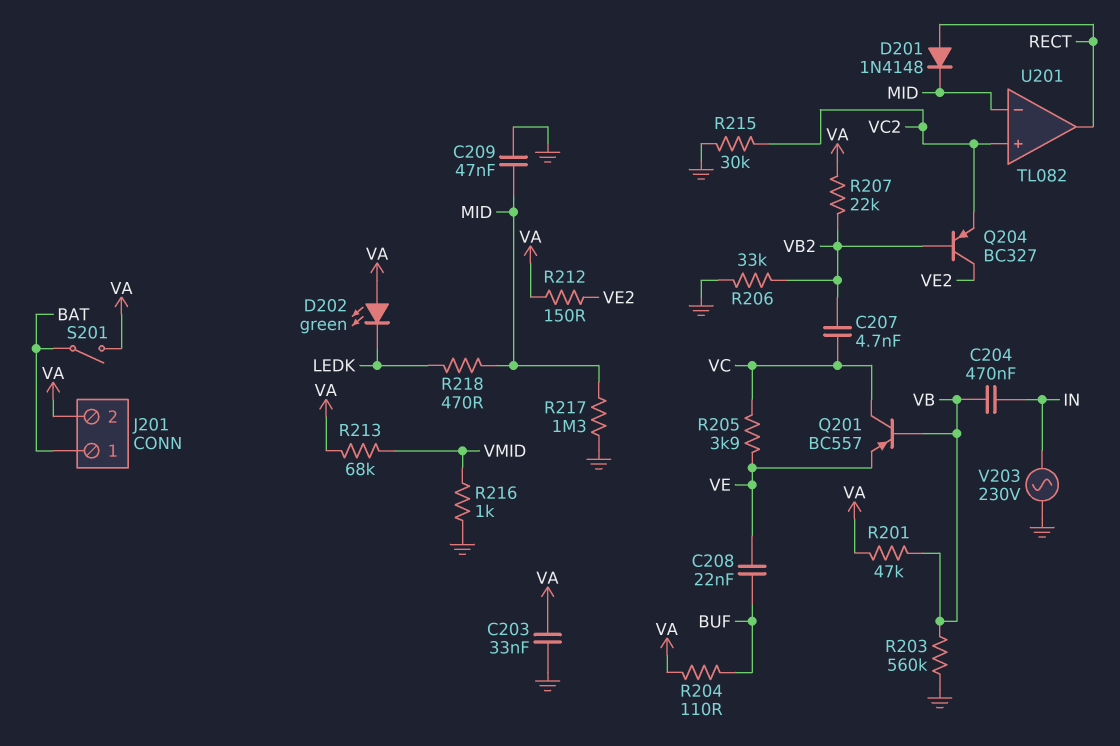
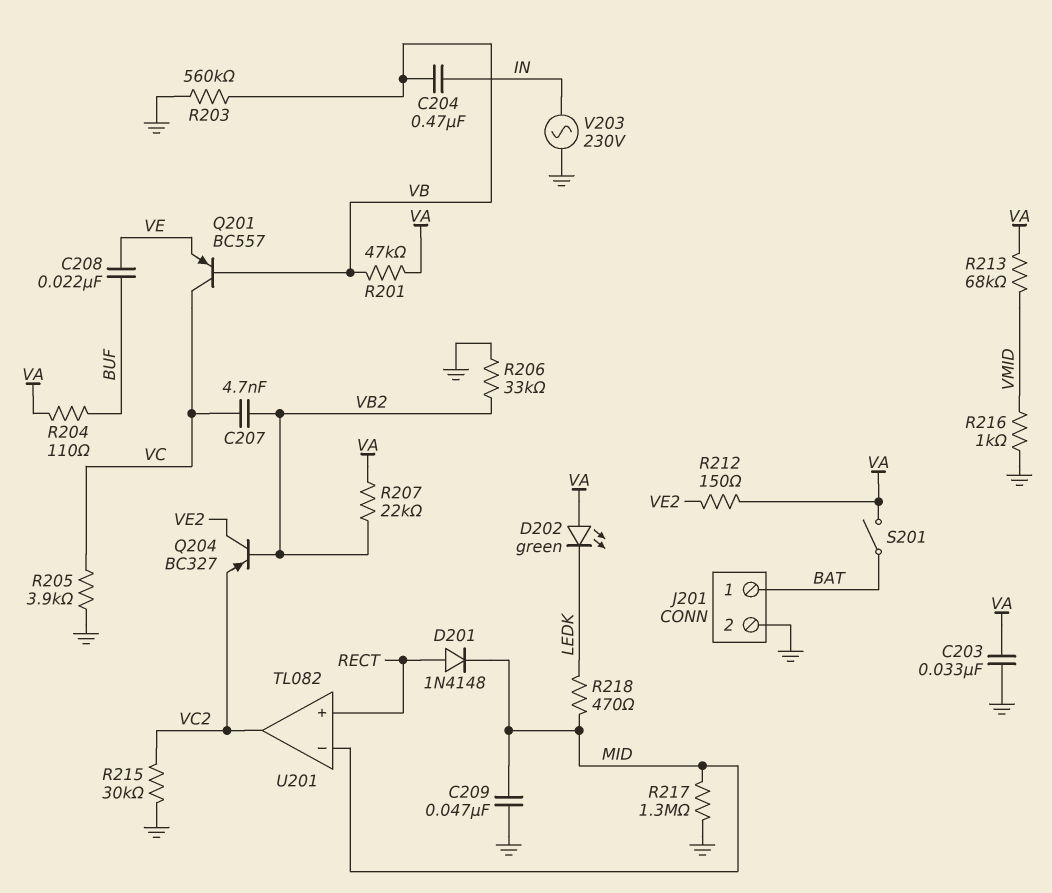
J201 pin 2: VA -> GND
R205: 3.9k (VC, VE) -> 3.9k (GND, VC)
U201 pin in+: VC2 -> RECT
U201 pin out: RECT -> VC2

